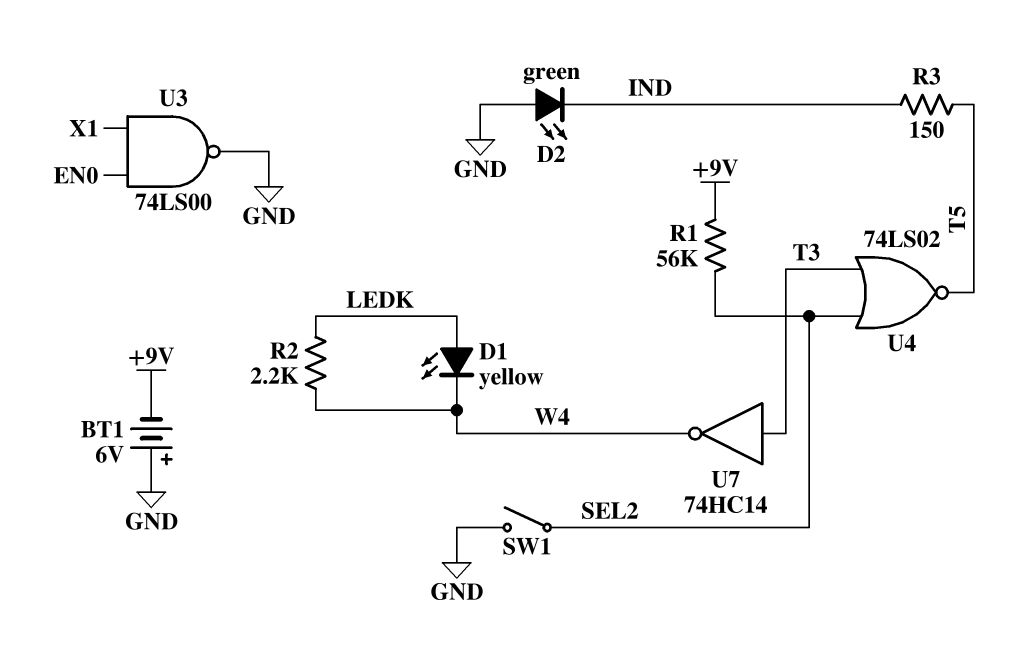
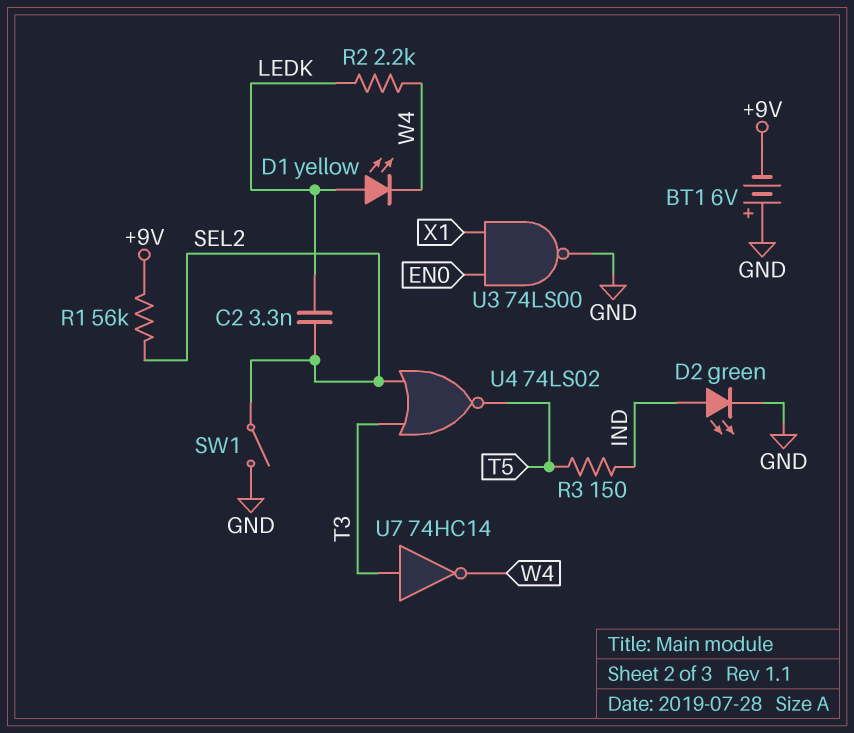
C2: none -> 3.3nF (LEDK, SEL2)
D2: LED green (A GND, K IND) -> LED green (A IND, K GND)

